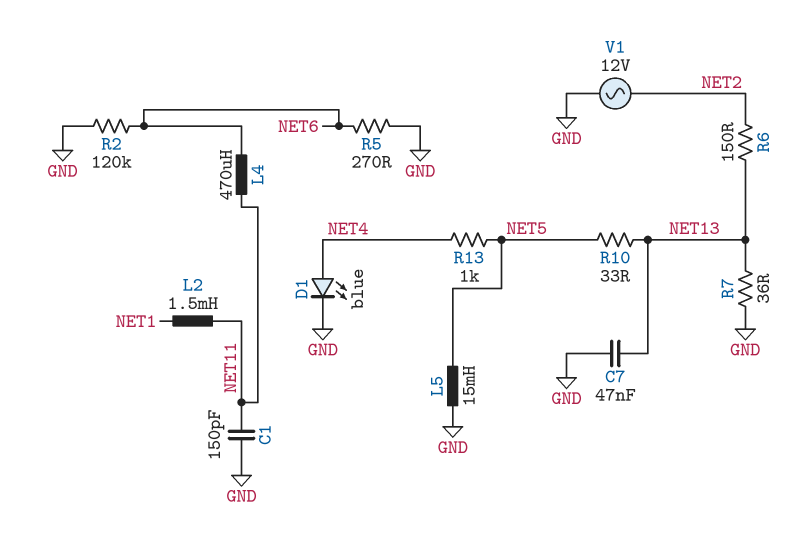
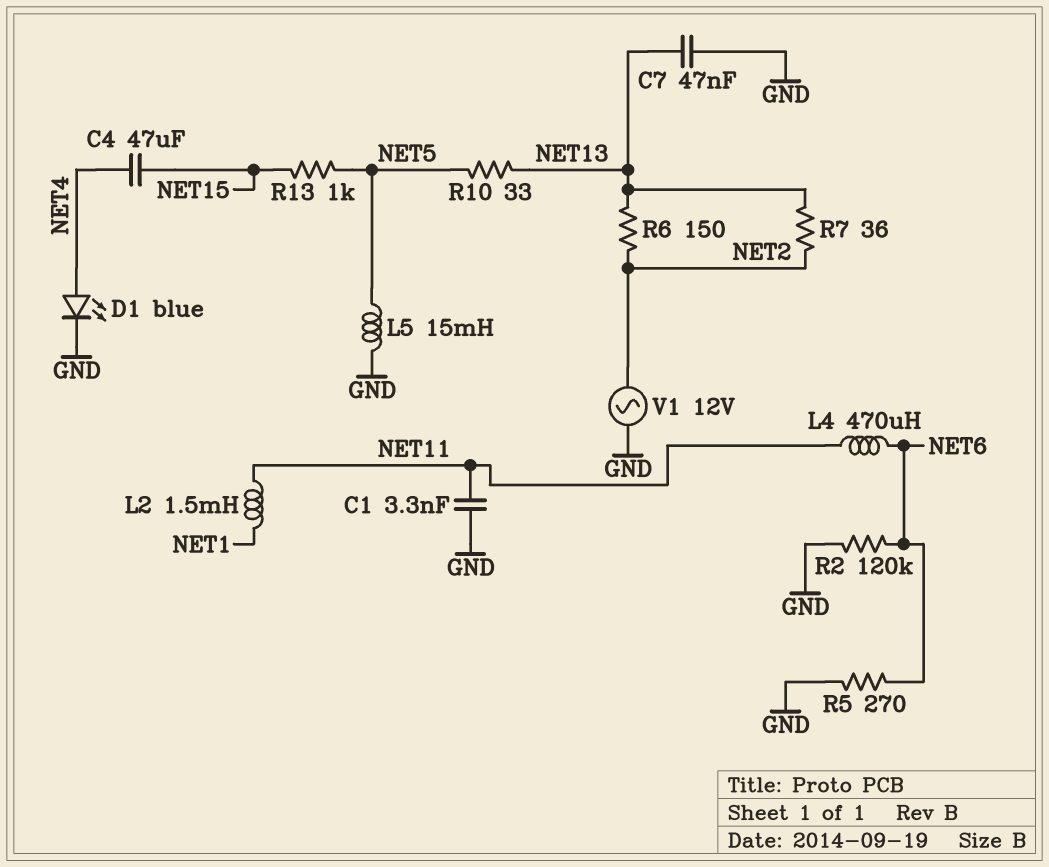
C1: 150pF (GND, NET11) -> 3.3nF (GND, NET11)
C4: none -> 47uF (NET4, NET15)
R7: 36 (GND, NET13) -> 36 (NET2, NET13)
R13: 1k (NET4, NET5) -> 1k (NET5, NET15)

